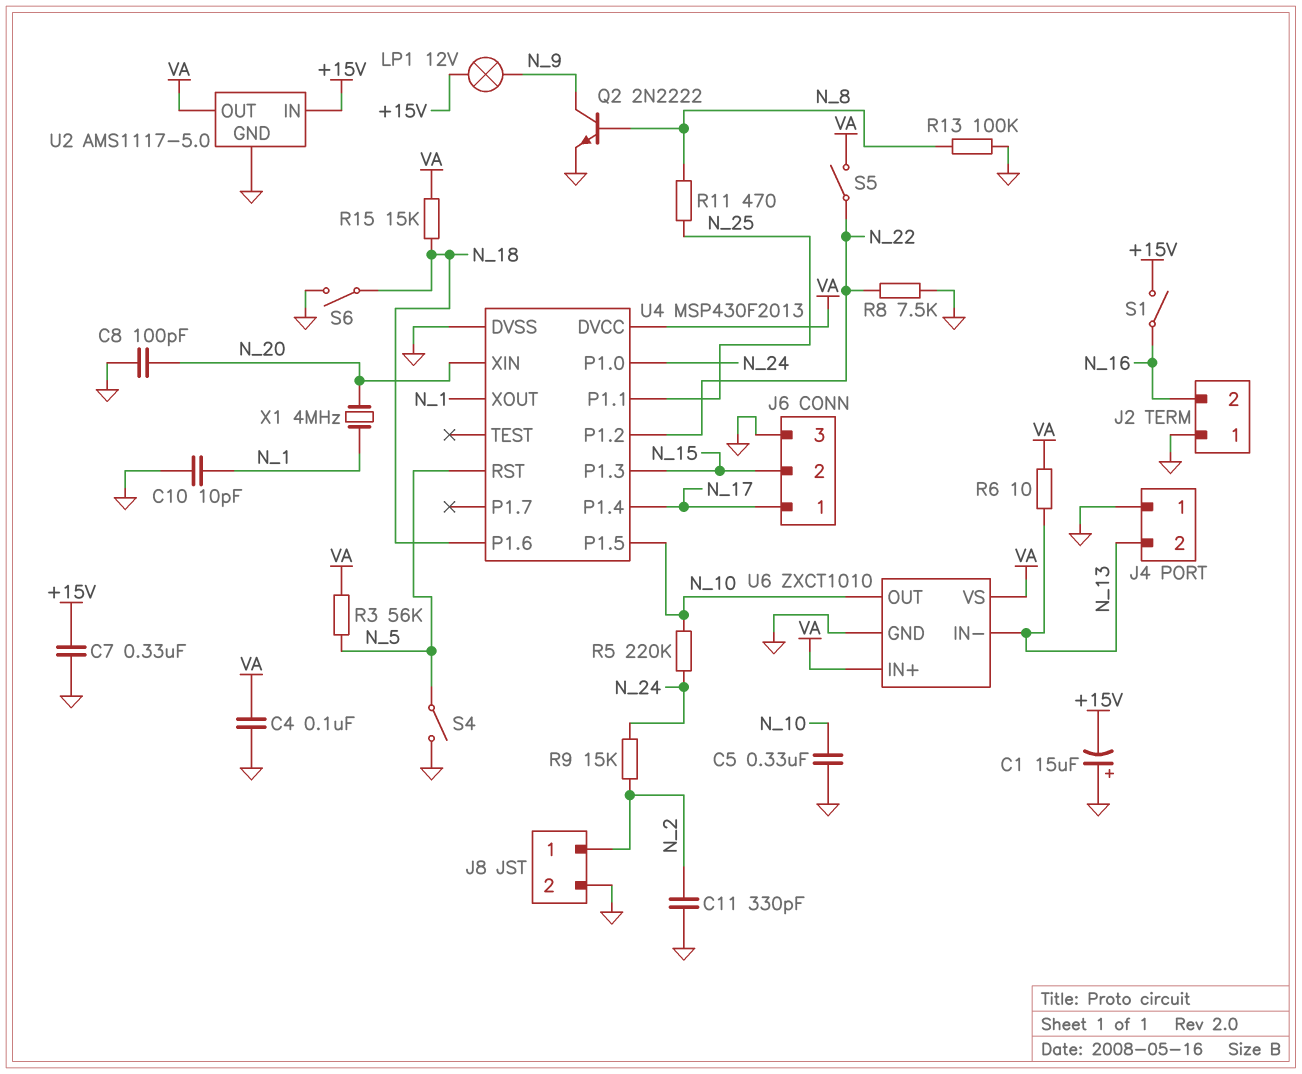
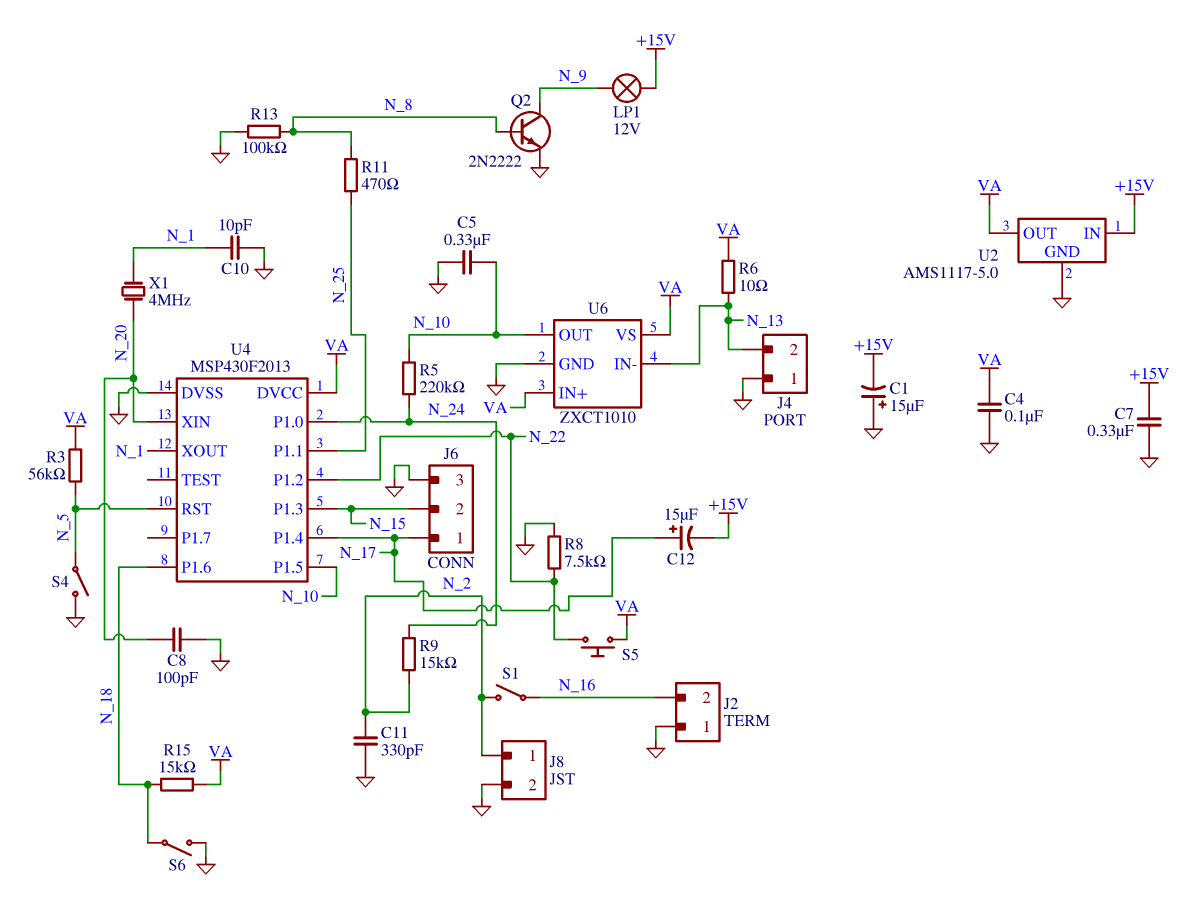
C12: none -> 15uF (plus N_17, minus +15V)
S1: switch (+15V, N_16) -> switch (N_2, N_16)
S5: switch (N_22, VA) -> button (N_22, VA)

